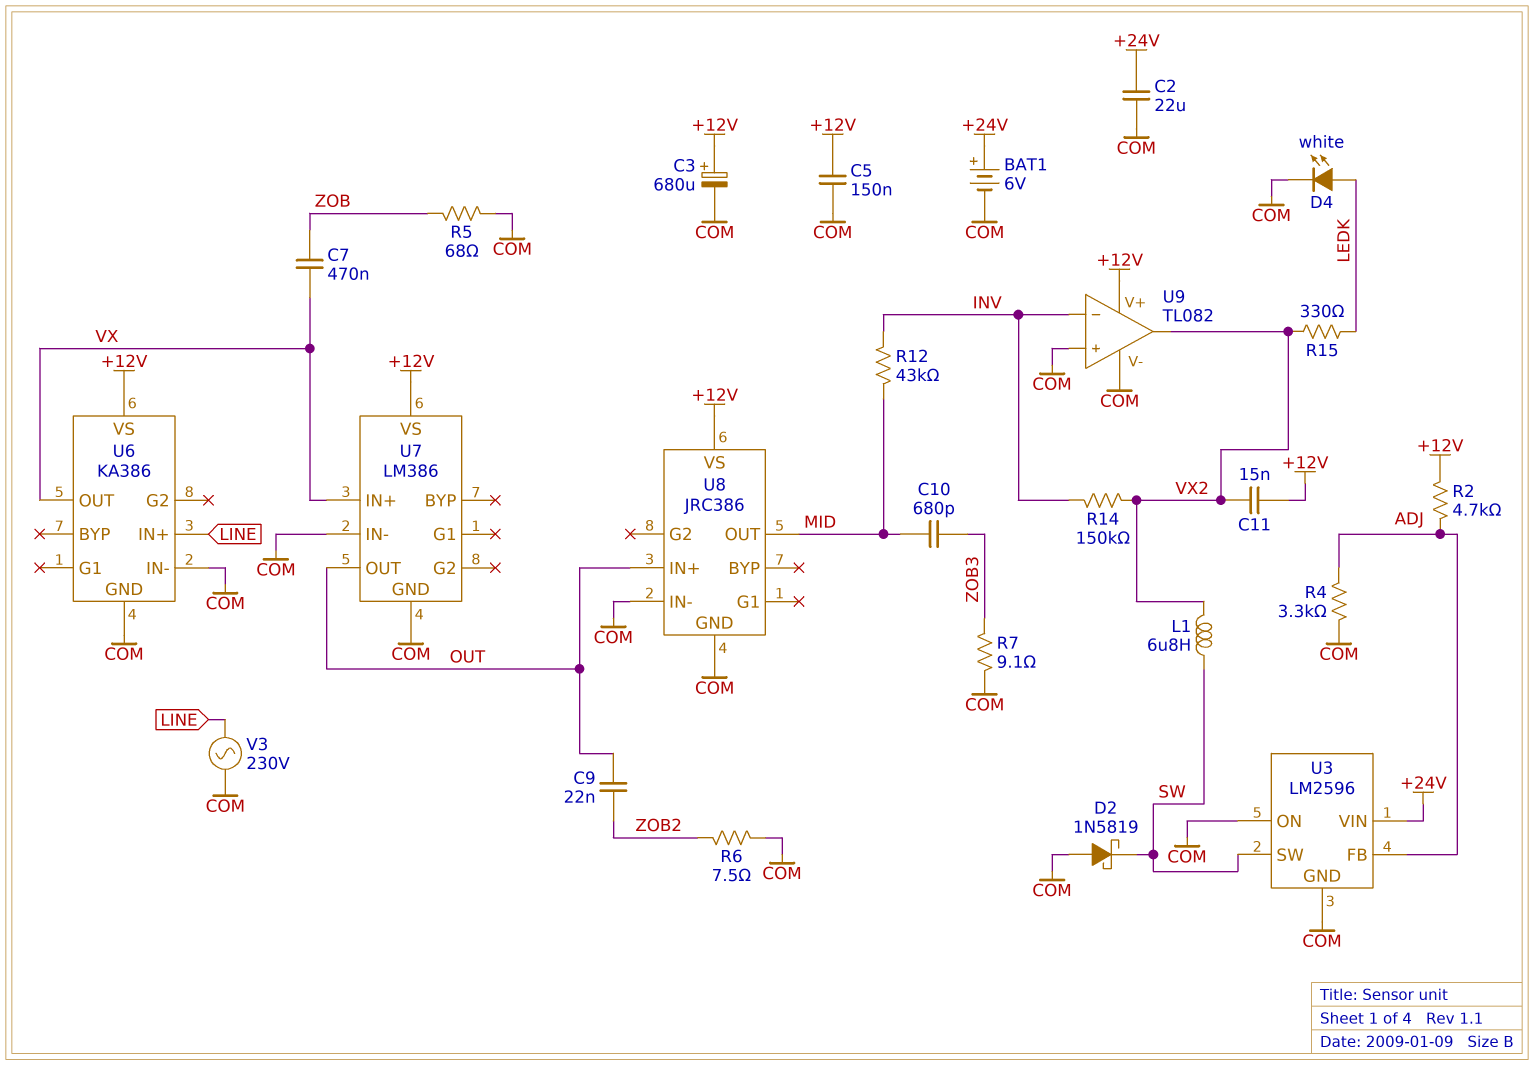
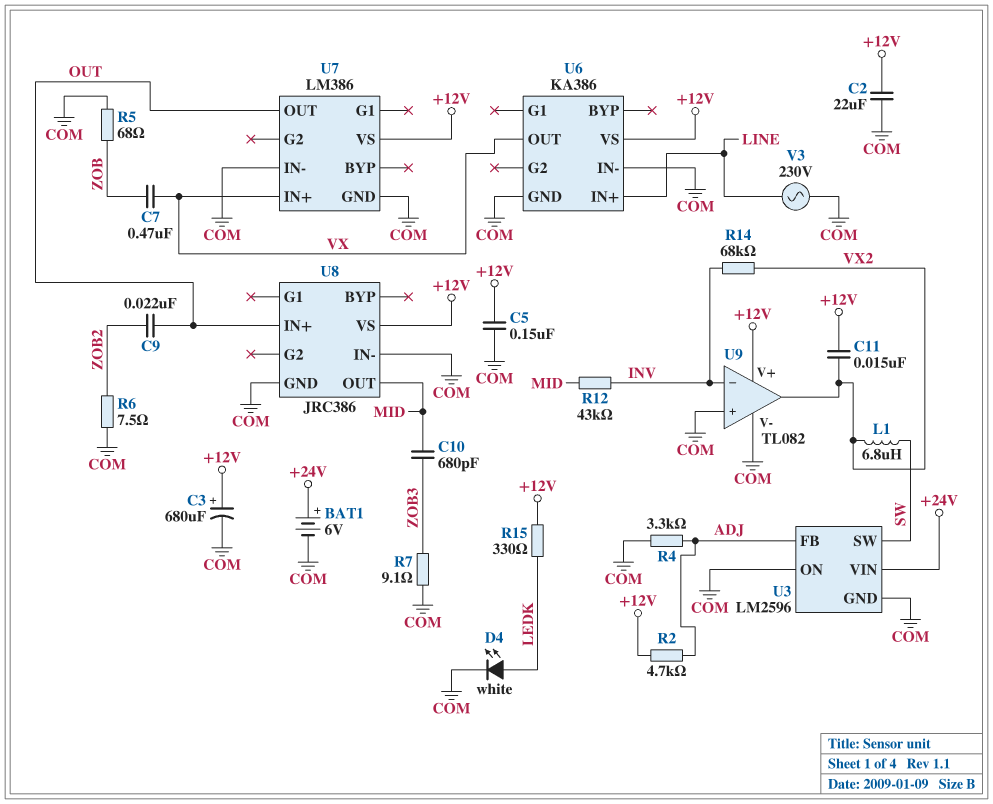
C2: 22uF (+24V, COM) -> 22uF (+12V, COM)
D2: schottky 1N5819 (A COM, K SW) -> none
R14: 150k (INV, VX2) -> 68k (INV, VX2)
R15: 330 (LEDK, VX2) -> 330 (+12V, LEDK)

